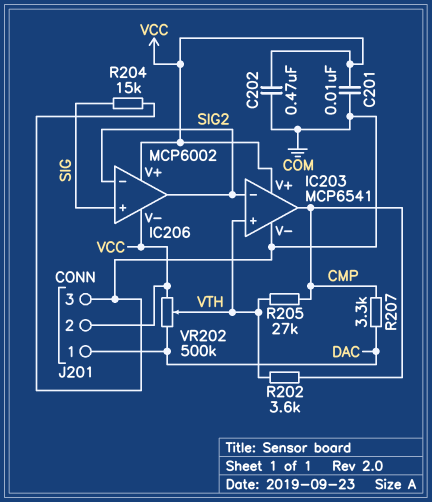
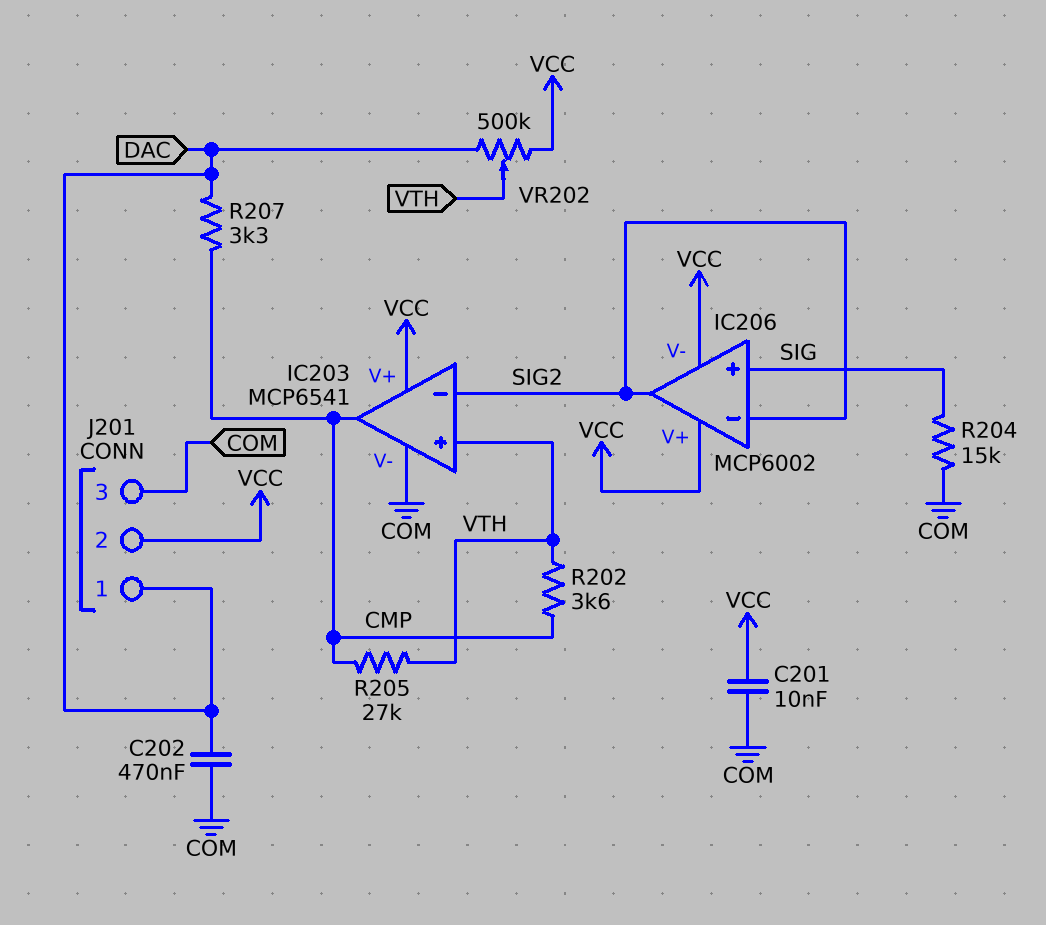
C202: 470nF (COM, VCC) -> 470nF (COM, DAC)

